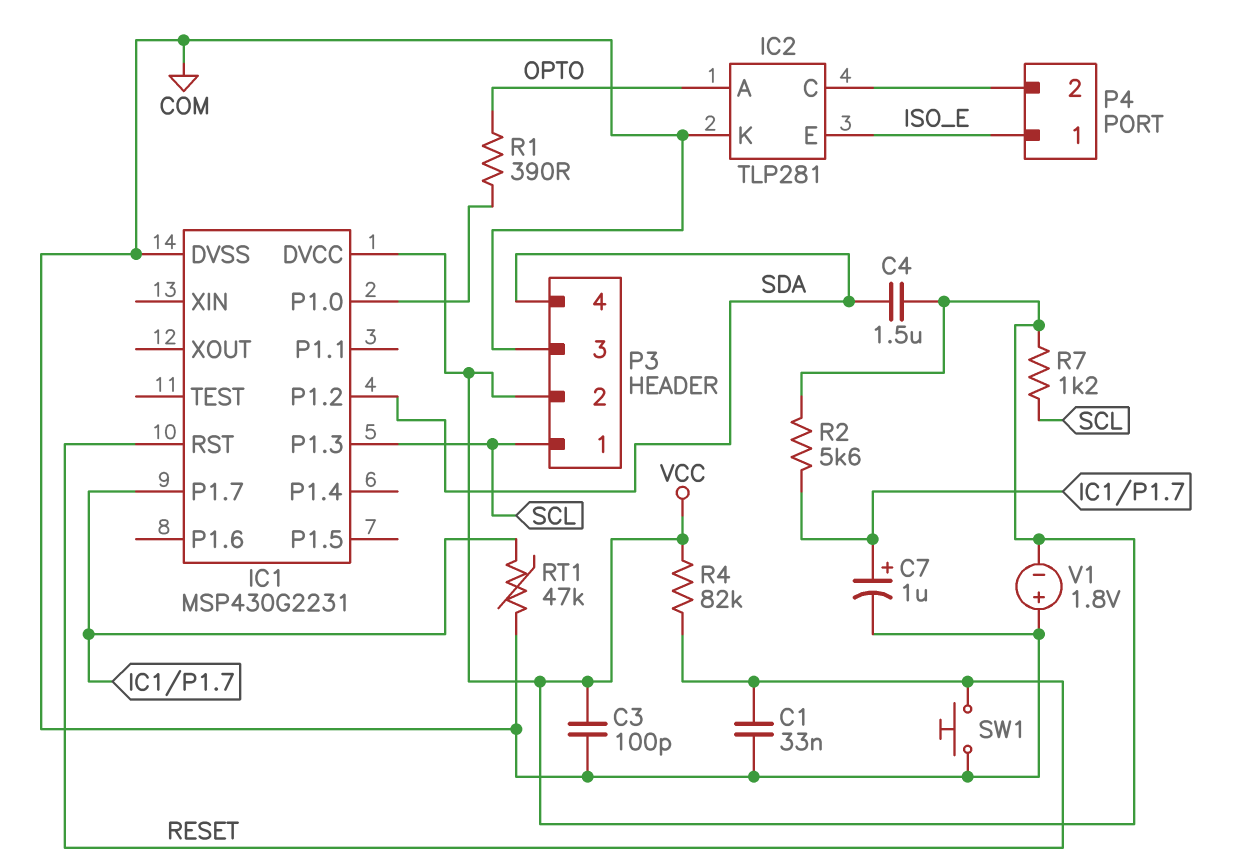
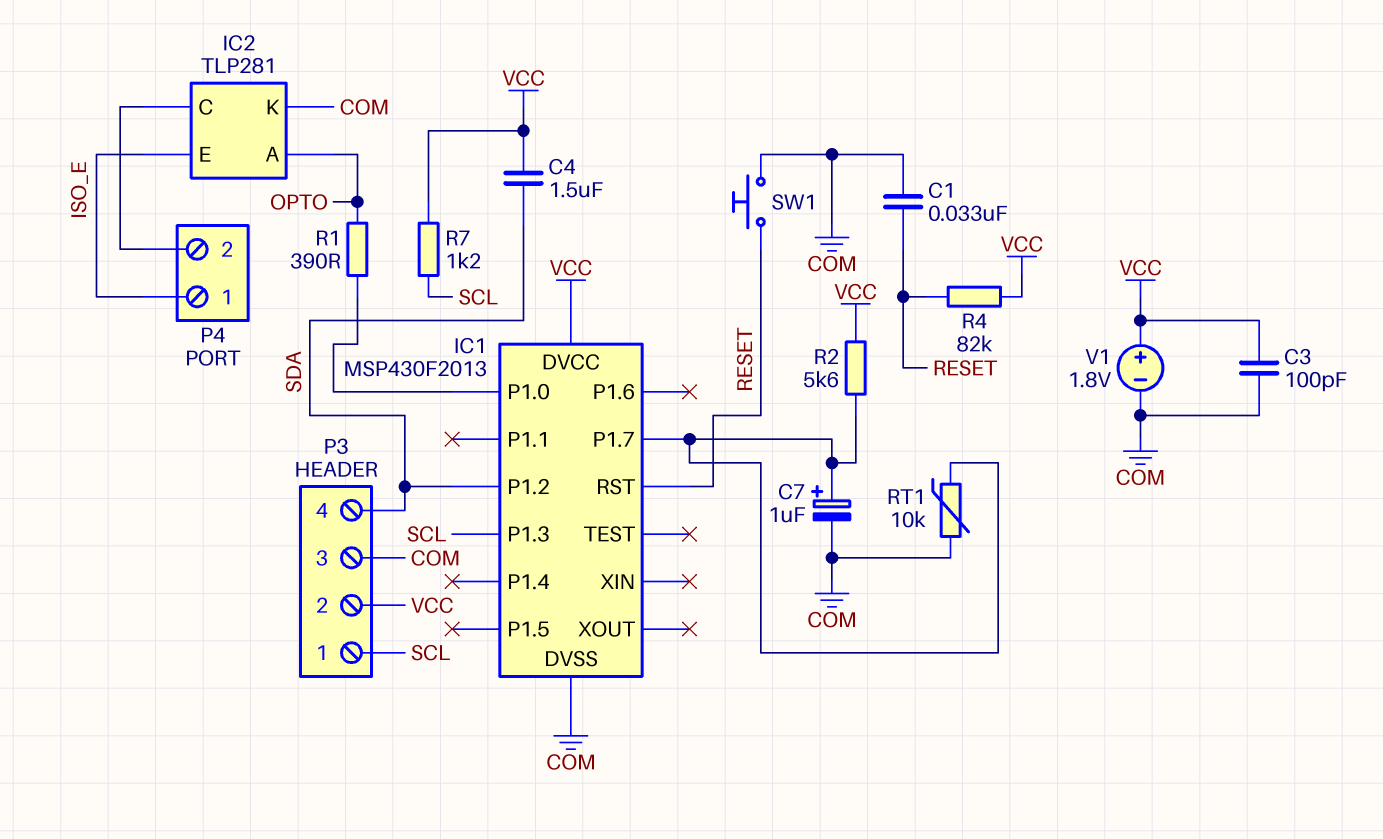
IC1: MSP430G2231 -> MSP430F2013
RT1: 47k (COM, IC1/P1.7) -> 10k (COM, IC1/P1.7)
V1: 1.8V (plus COM, minus VCC) -> 1.8V (plus VCC, minus COM)

